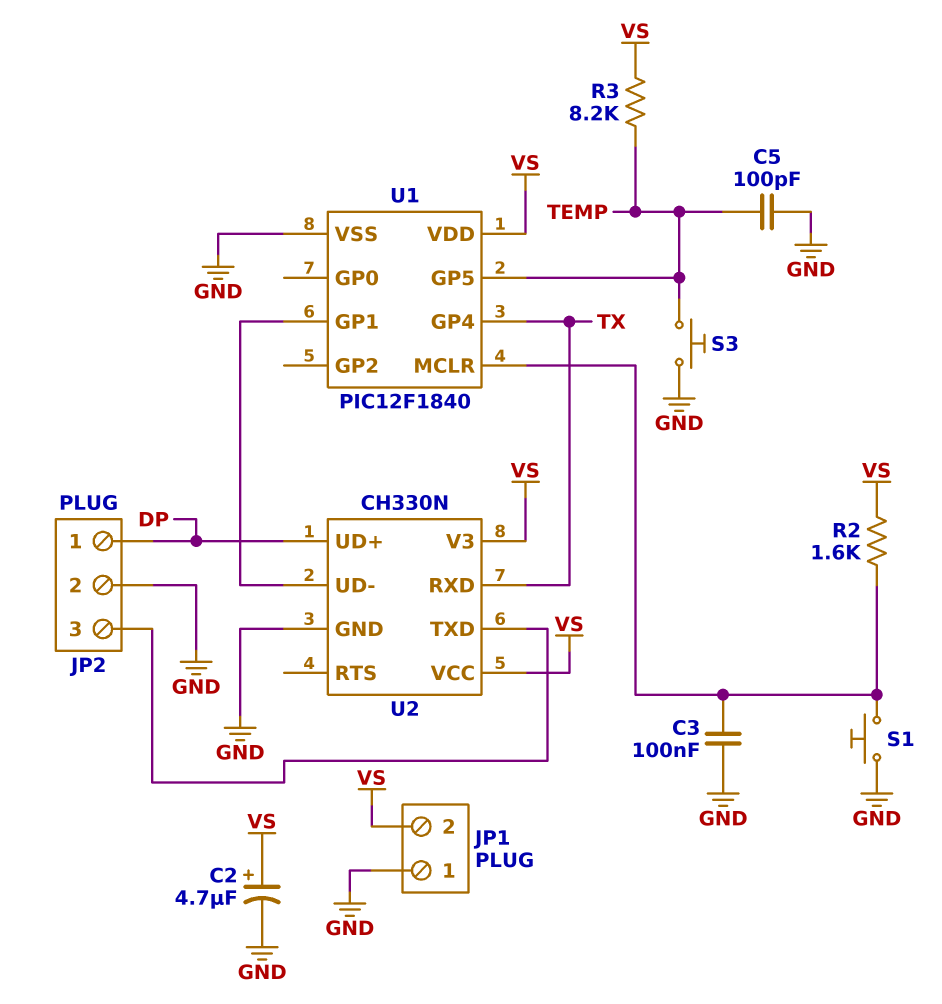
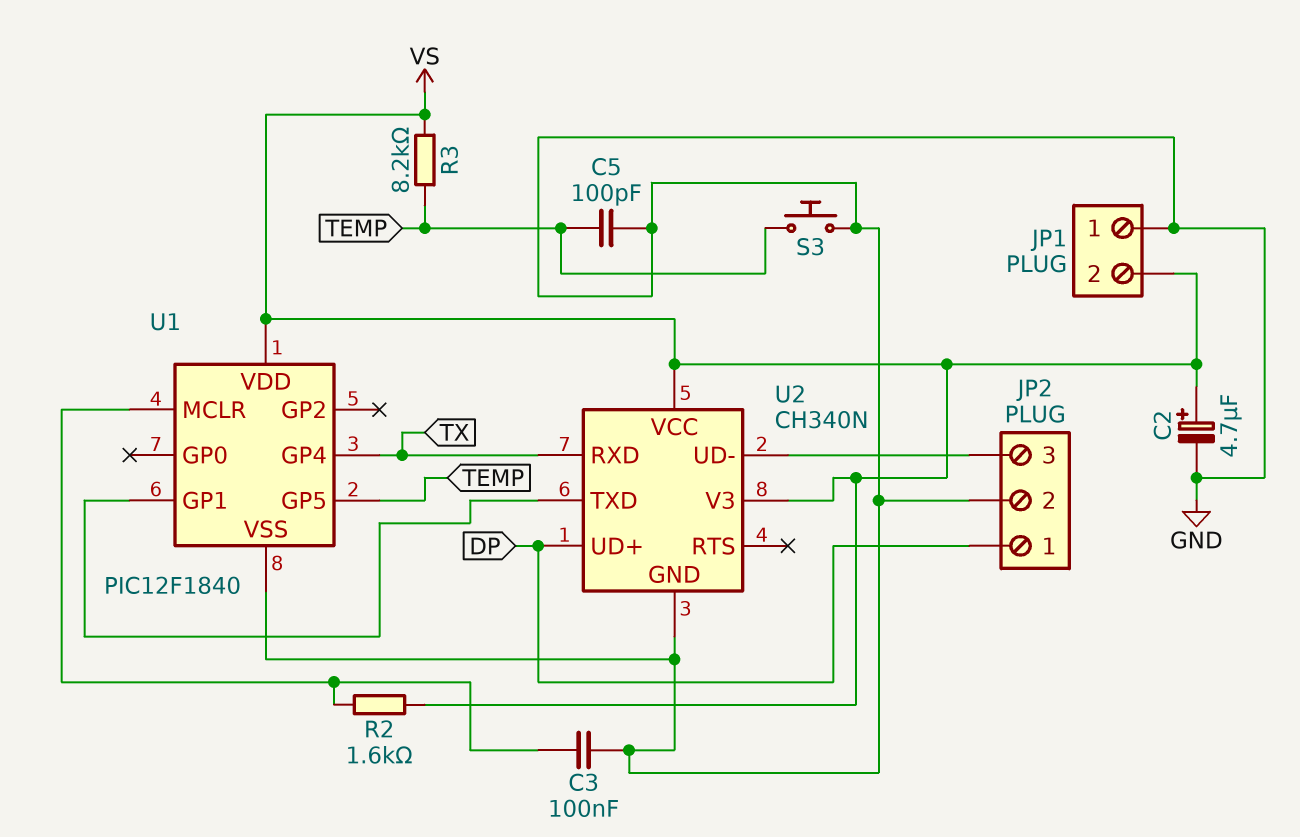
S1: button (GND, U1/MCLR) -> none
U2: CH330N -> CH340N
U2 pin TXD: JP2/3 -> U1/GP1
U2 pin UD-: U1/GP1 -> JP2/3

